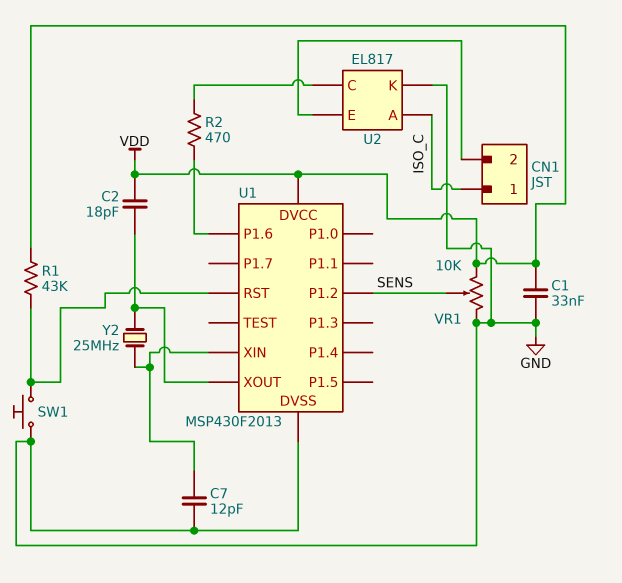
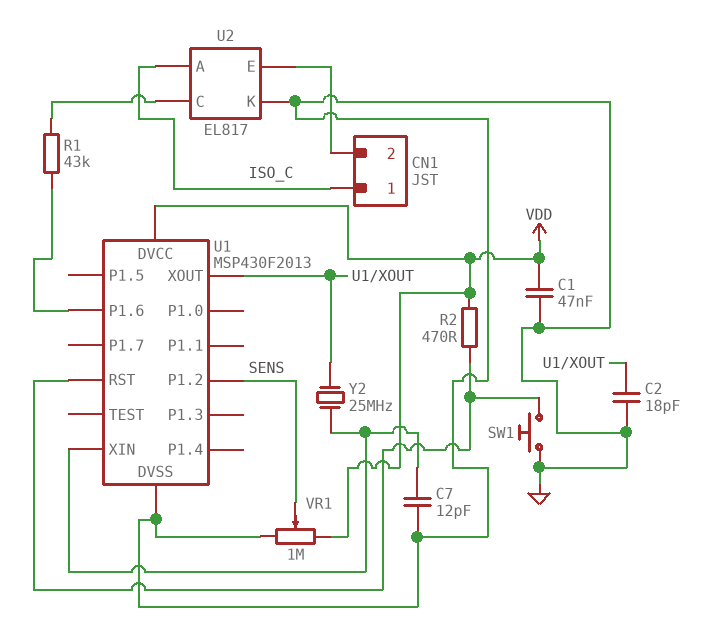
C1: 33nF (GND, VDD) -> 47nF (GND, VDD)
C2: 18pF (U1/XOUT, VDD) -> 18pF (GND, U1/XOUT)
R1: 43k (U1/RST, VDD) -> 43k (U1/P1.6, U2/C)
R2: 470 (U1/P1.6, U2/C) -> 470 (U1/RST, VDD)
VR1: 10k (GND, VDD, wiper SENS) -> 1M (GND, VDD, wiper SENS)

